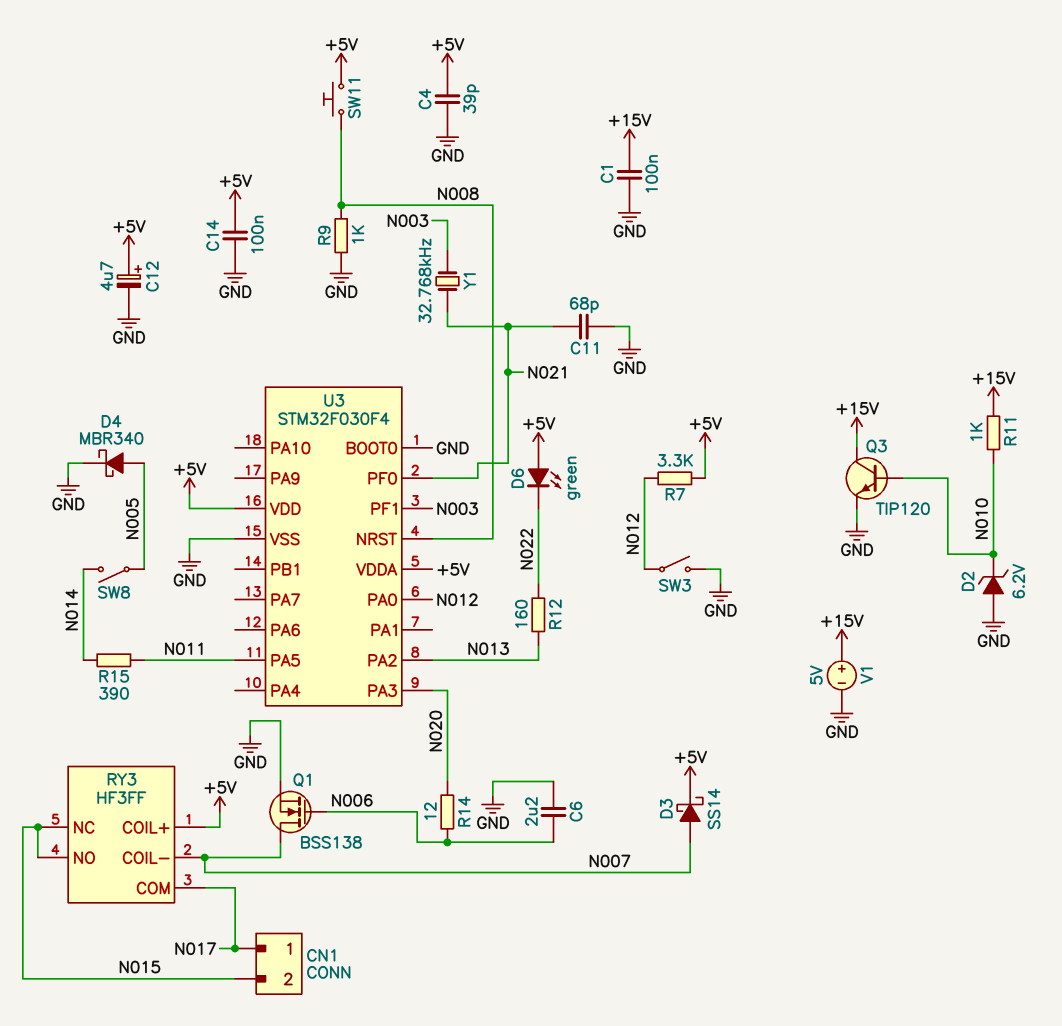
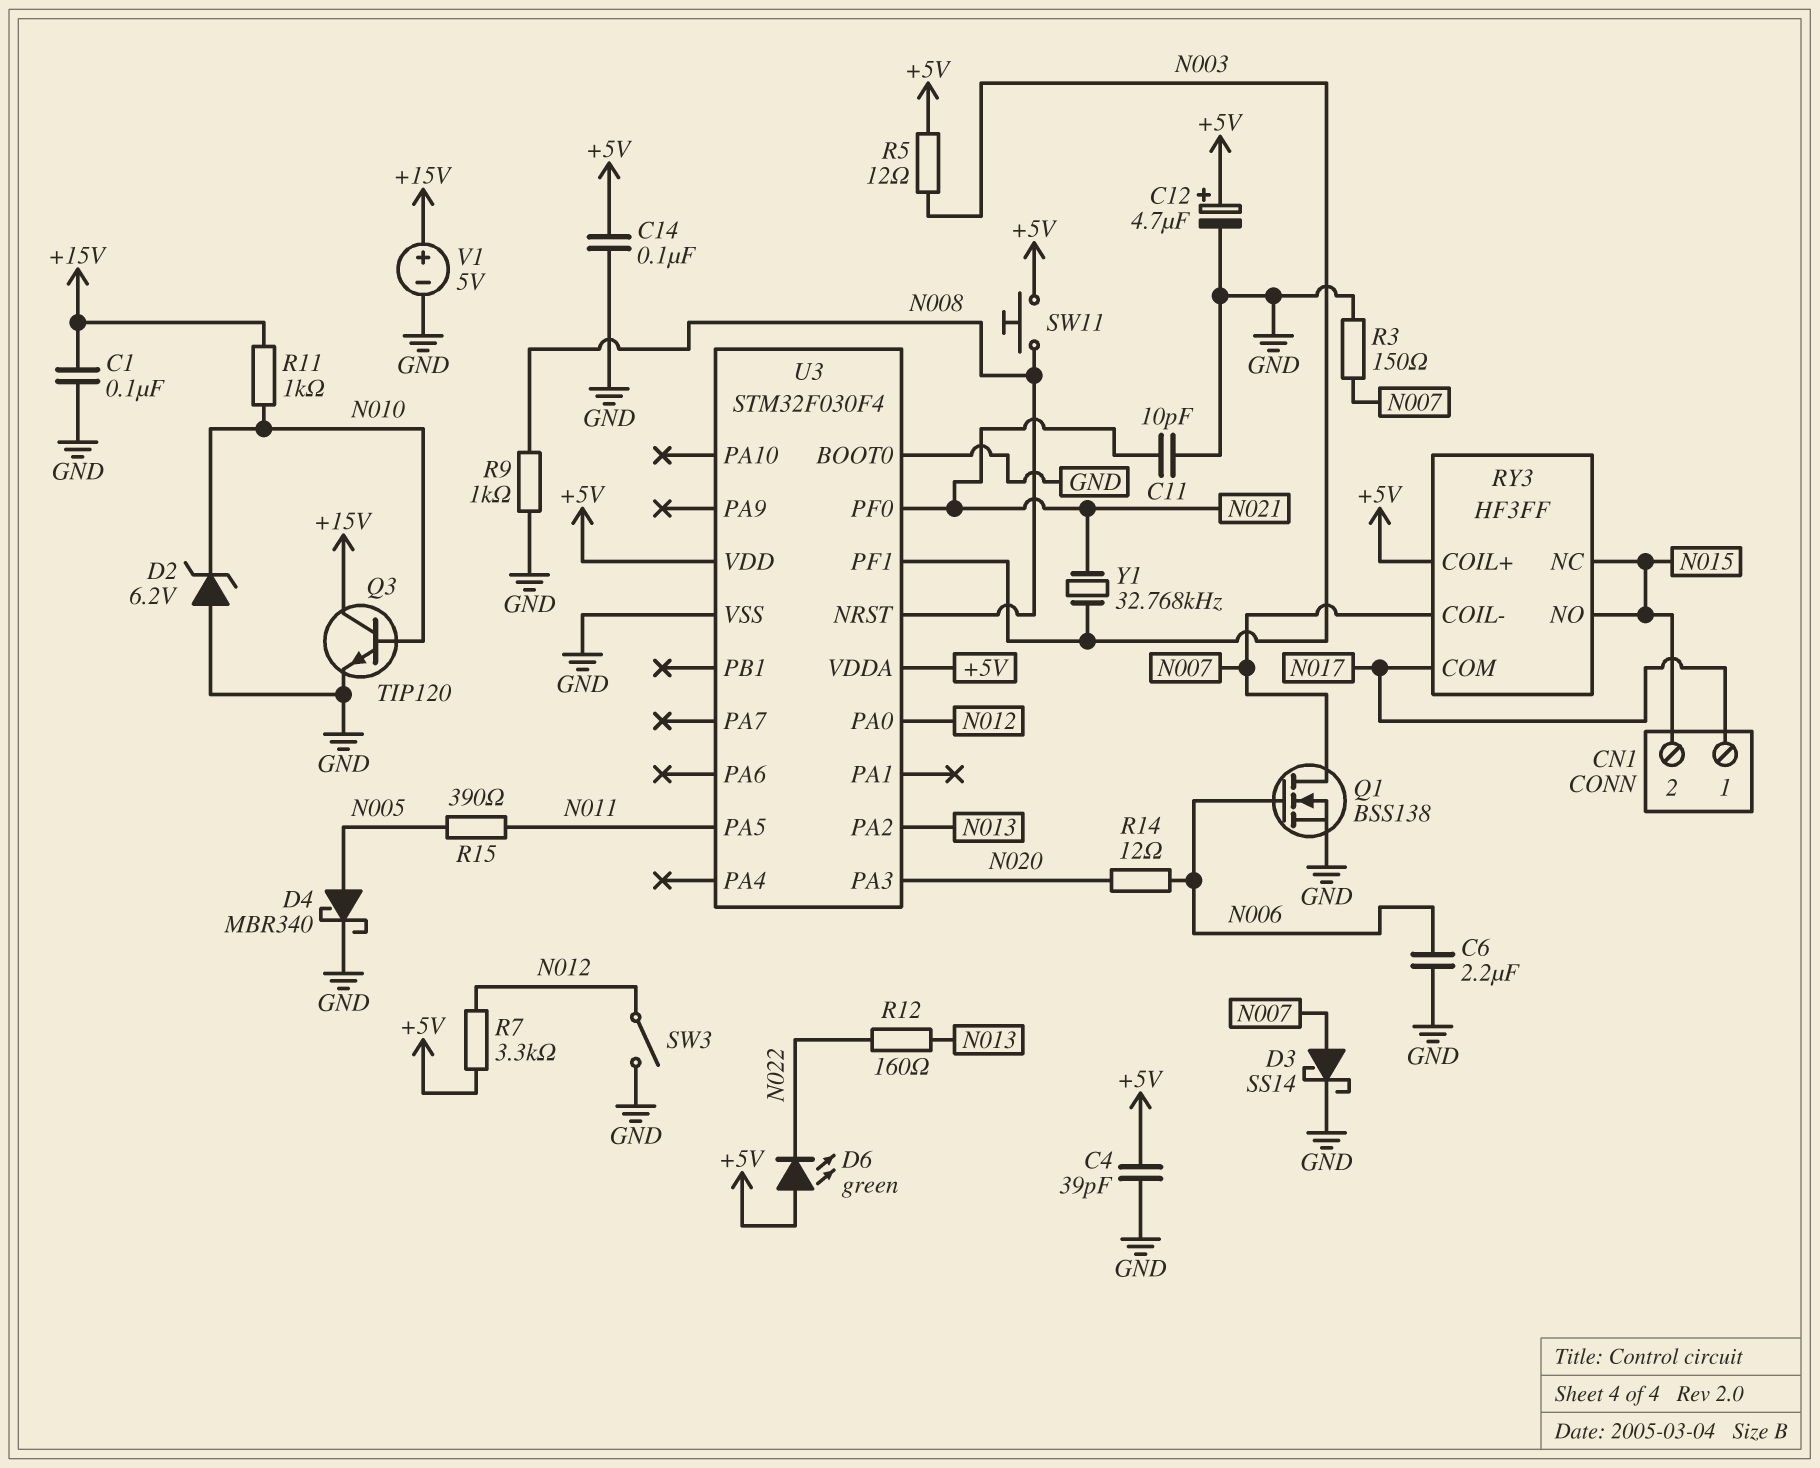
C11: 68pF (GND, N021) -> 10pF (GND, N021)
D3: schottky SS14 (A N007, K +5V) -> schottky SS14 (A N007, K GND)
R3: none -> 150 (GND, N007)
R5: none -> 12 (+5V, N003)
R15: 390 (N011, N014) -> 390 (N005, N011)
SW8: switch (N005, N014) -> none

